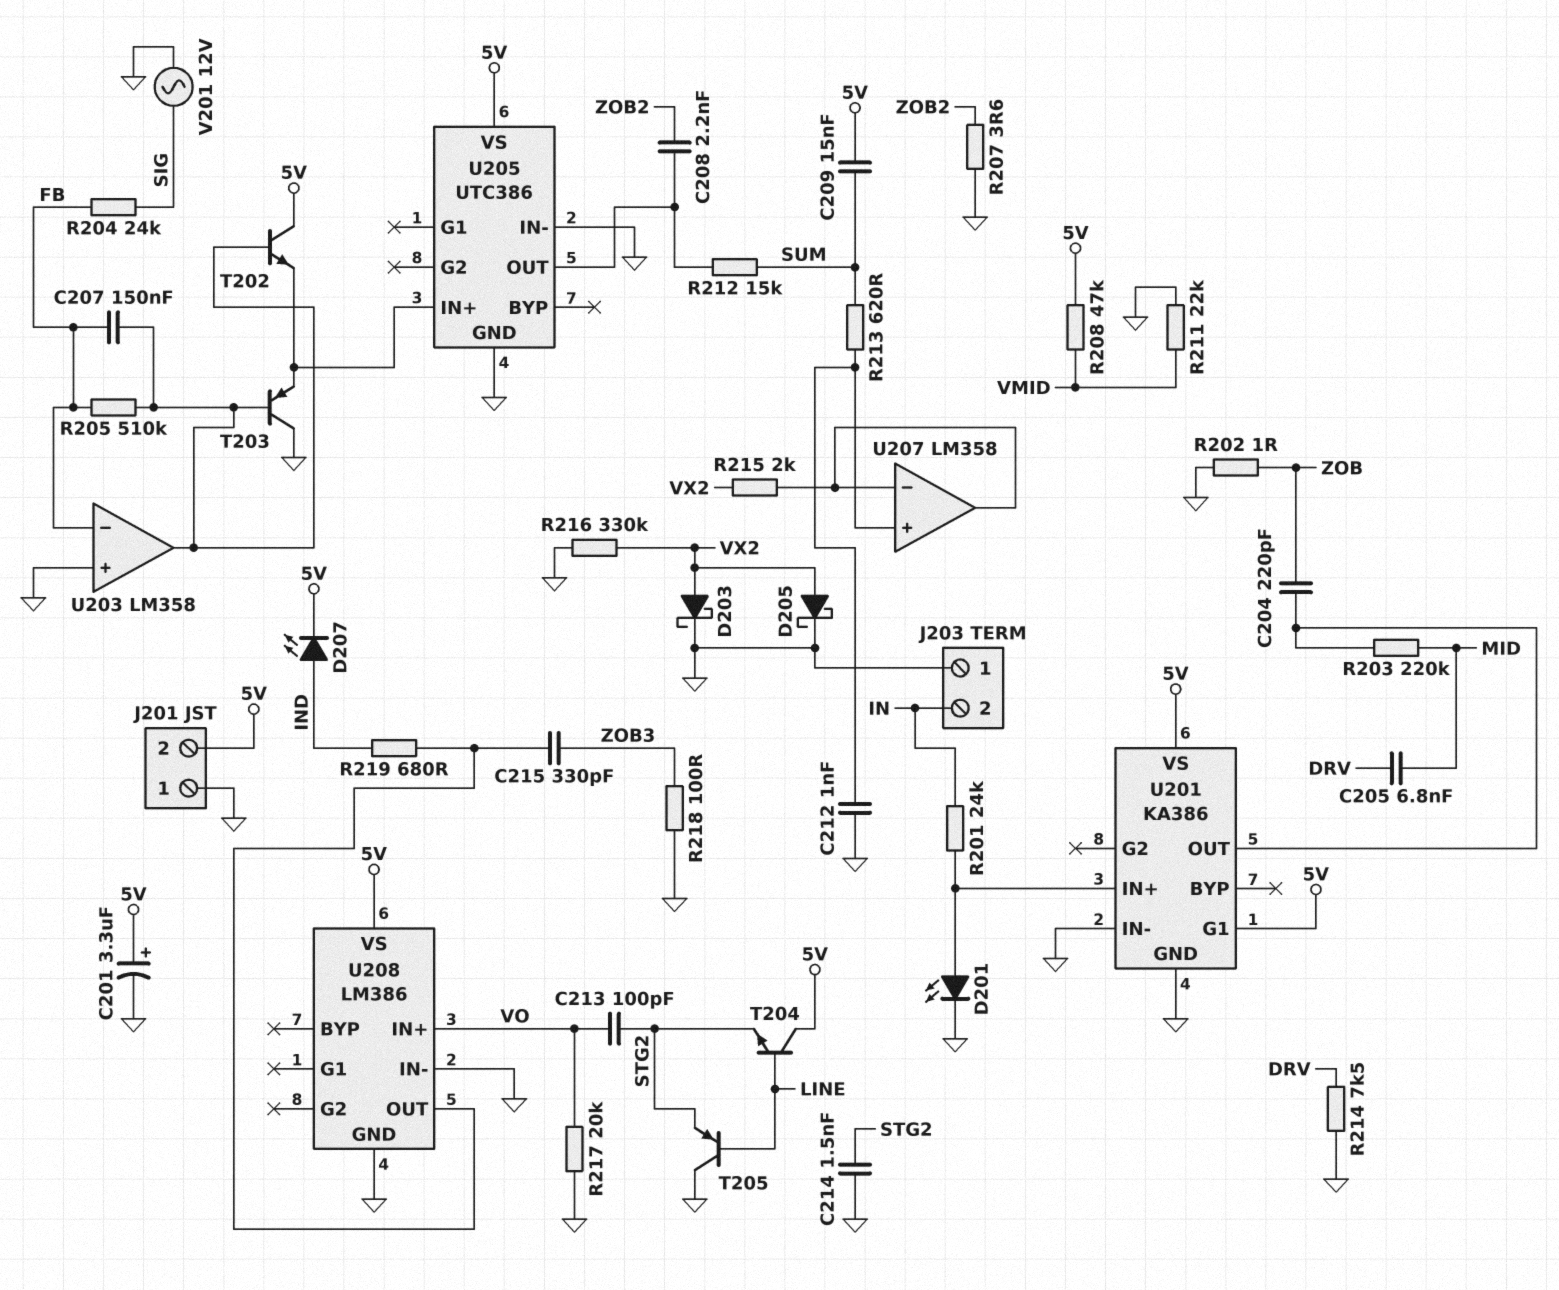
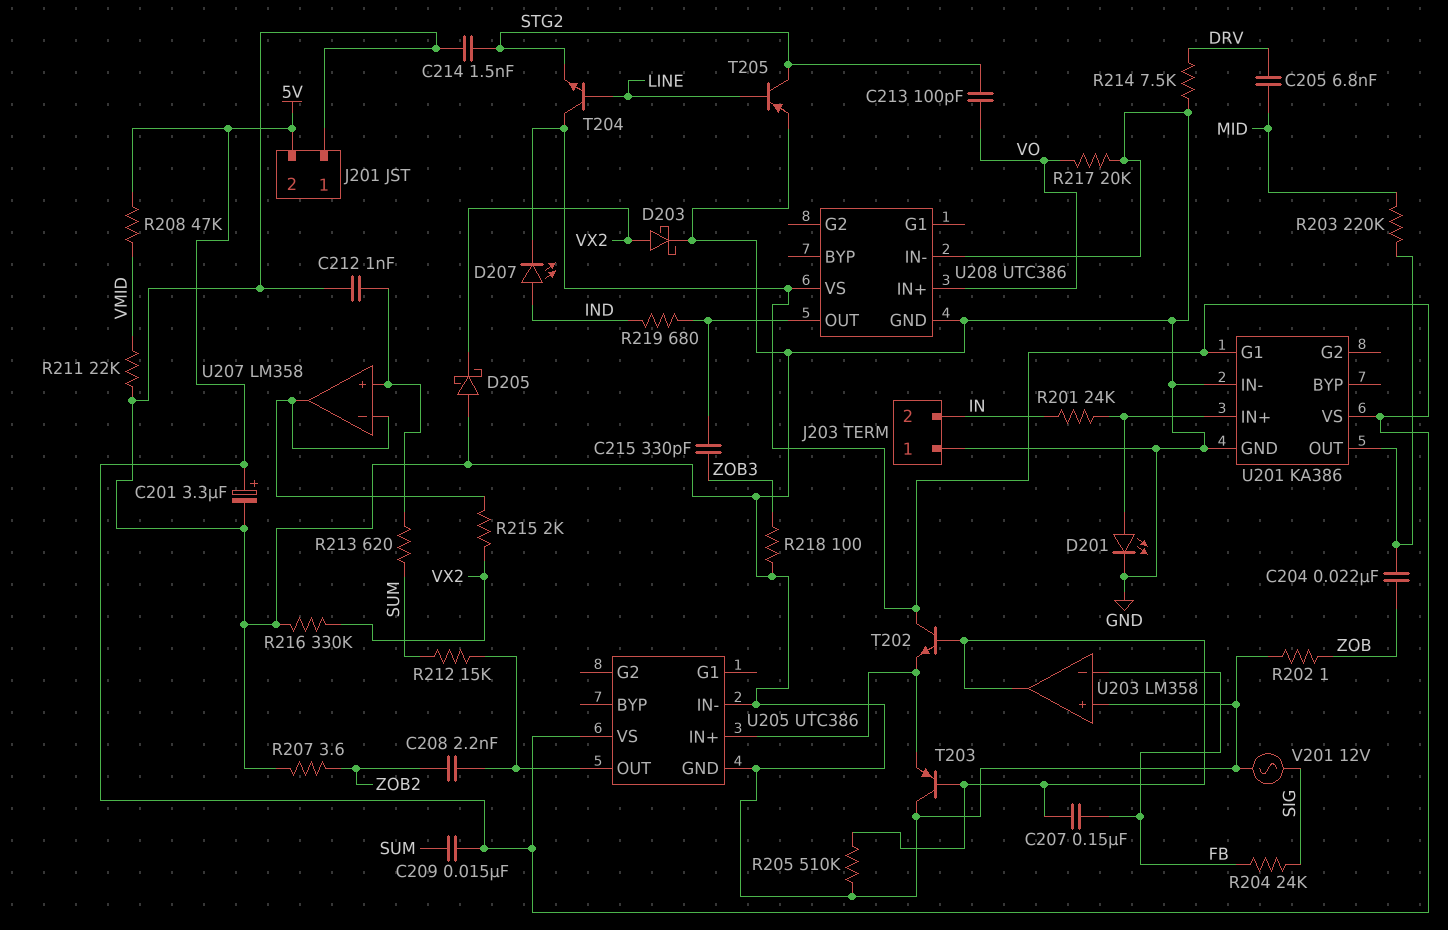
C204: 220pF (U201/OUT, ZOB) -> 22nF (U201/OUT, ZOB)
D205: schottky (A VX2, K GND) -> schottky (A GND, K VX2)
R205: 510k (FB, U203/out) -> 510k (GND, U203/out)
T205: PNP (B LINE, C GND, E STG2) -> PNP (B LINE, C STG2, E GND)
U208: LM386 -> UTC386

